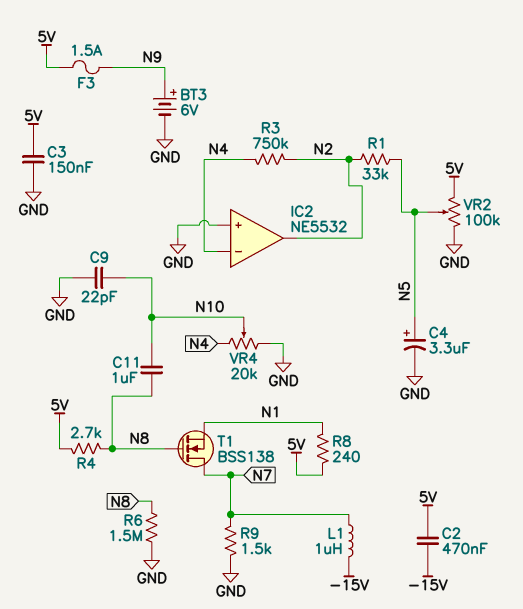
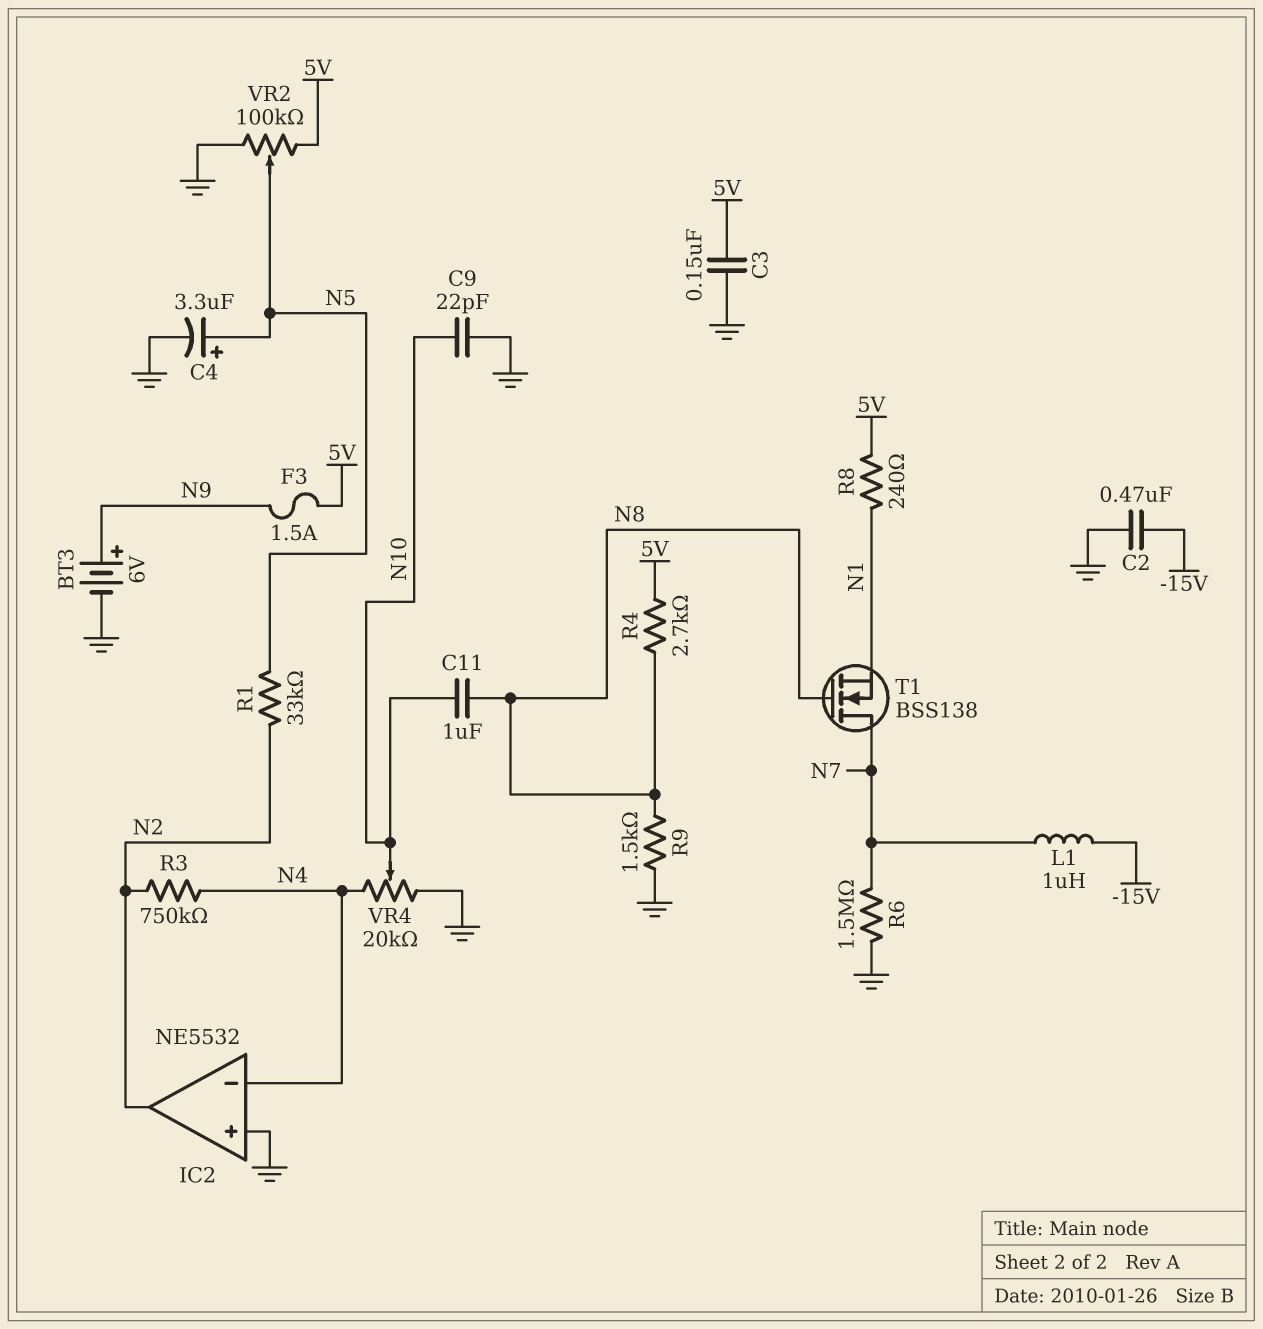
C2: 470nF (-15V, 5V) -> 470nF (-15V, GND)
R6: 1.5M (GND, N8) -> 1.5M (GND, N7)
R9: 1.5k (GND, N7) -> 1.5k (GND, N8)

